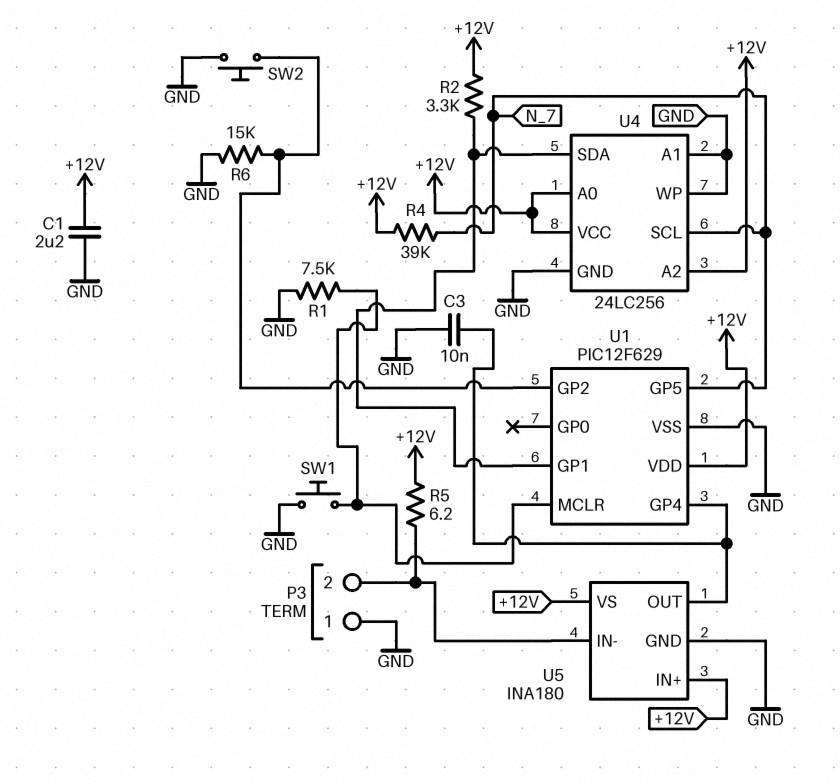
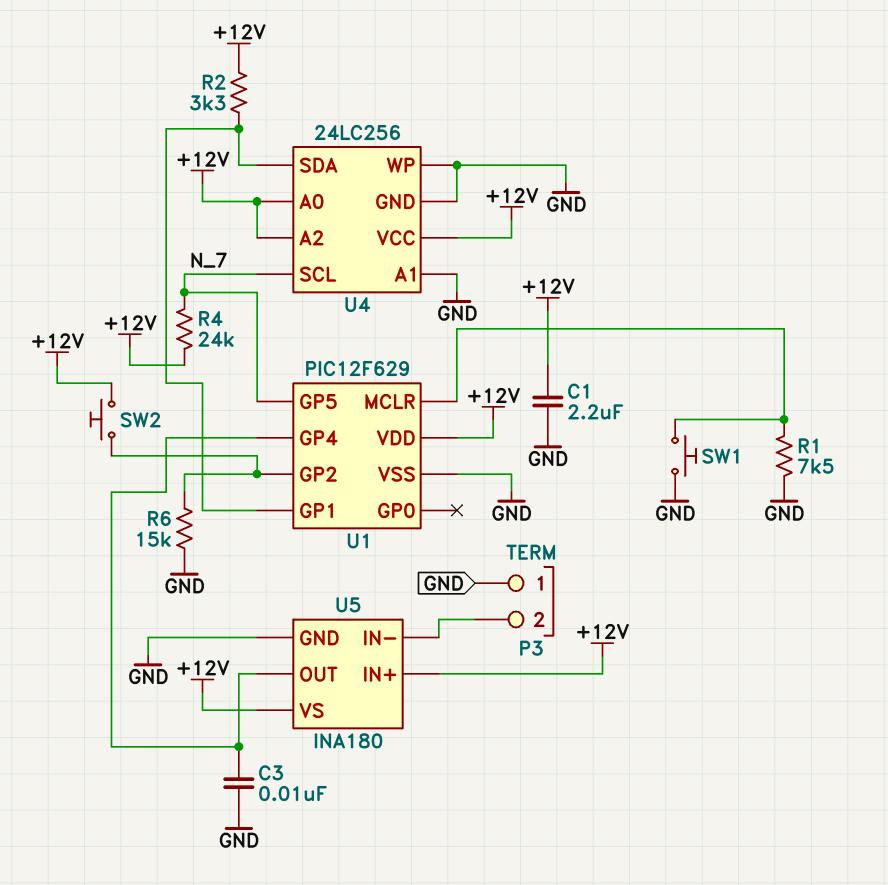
R4: 39k (+12V, N_7) -> 24k (+12V, N_7)
R5: 6.2 (+12V, P3/2) -> none
SW2: button (GND, U1/GP2) -> button (+12V, U1/GP2)

